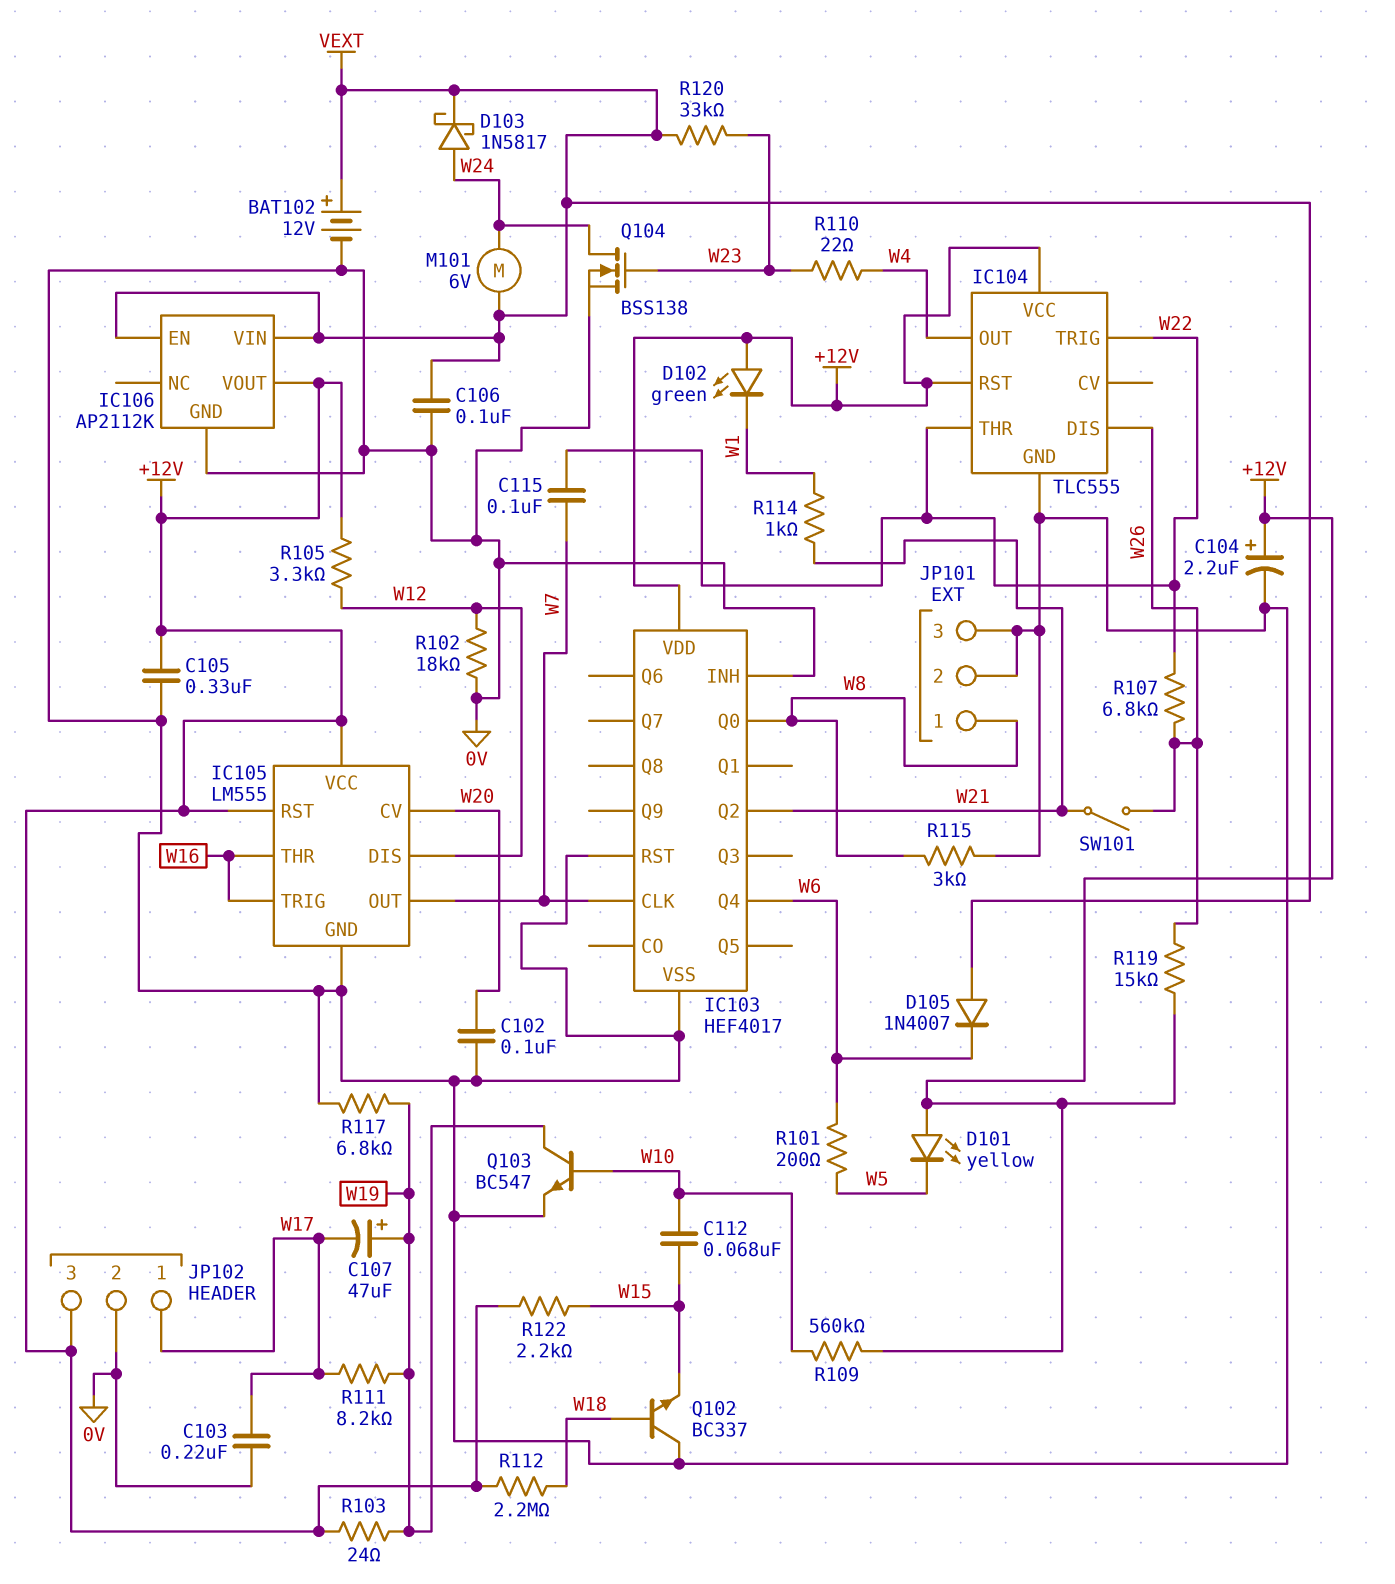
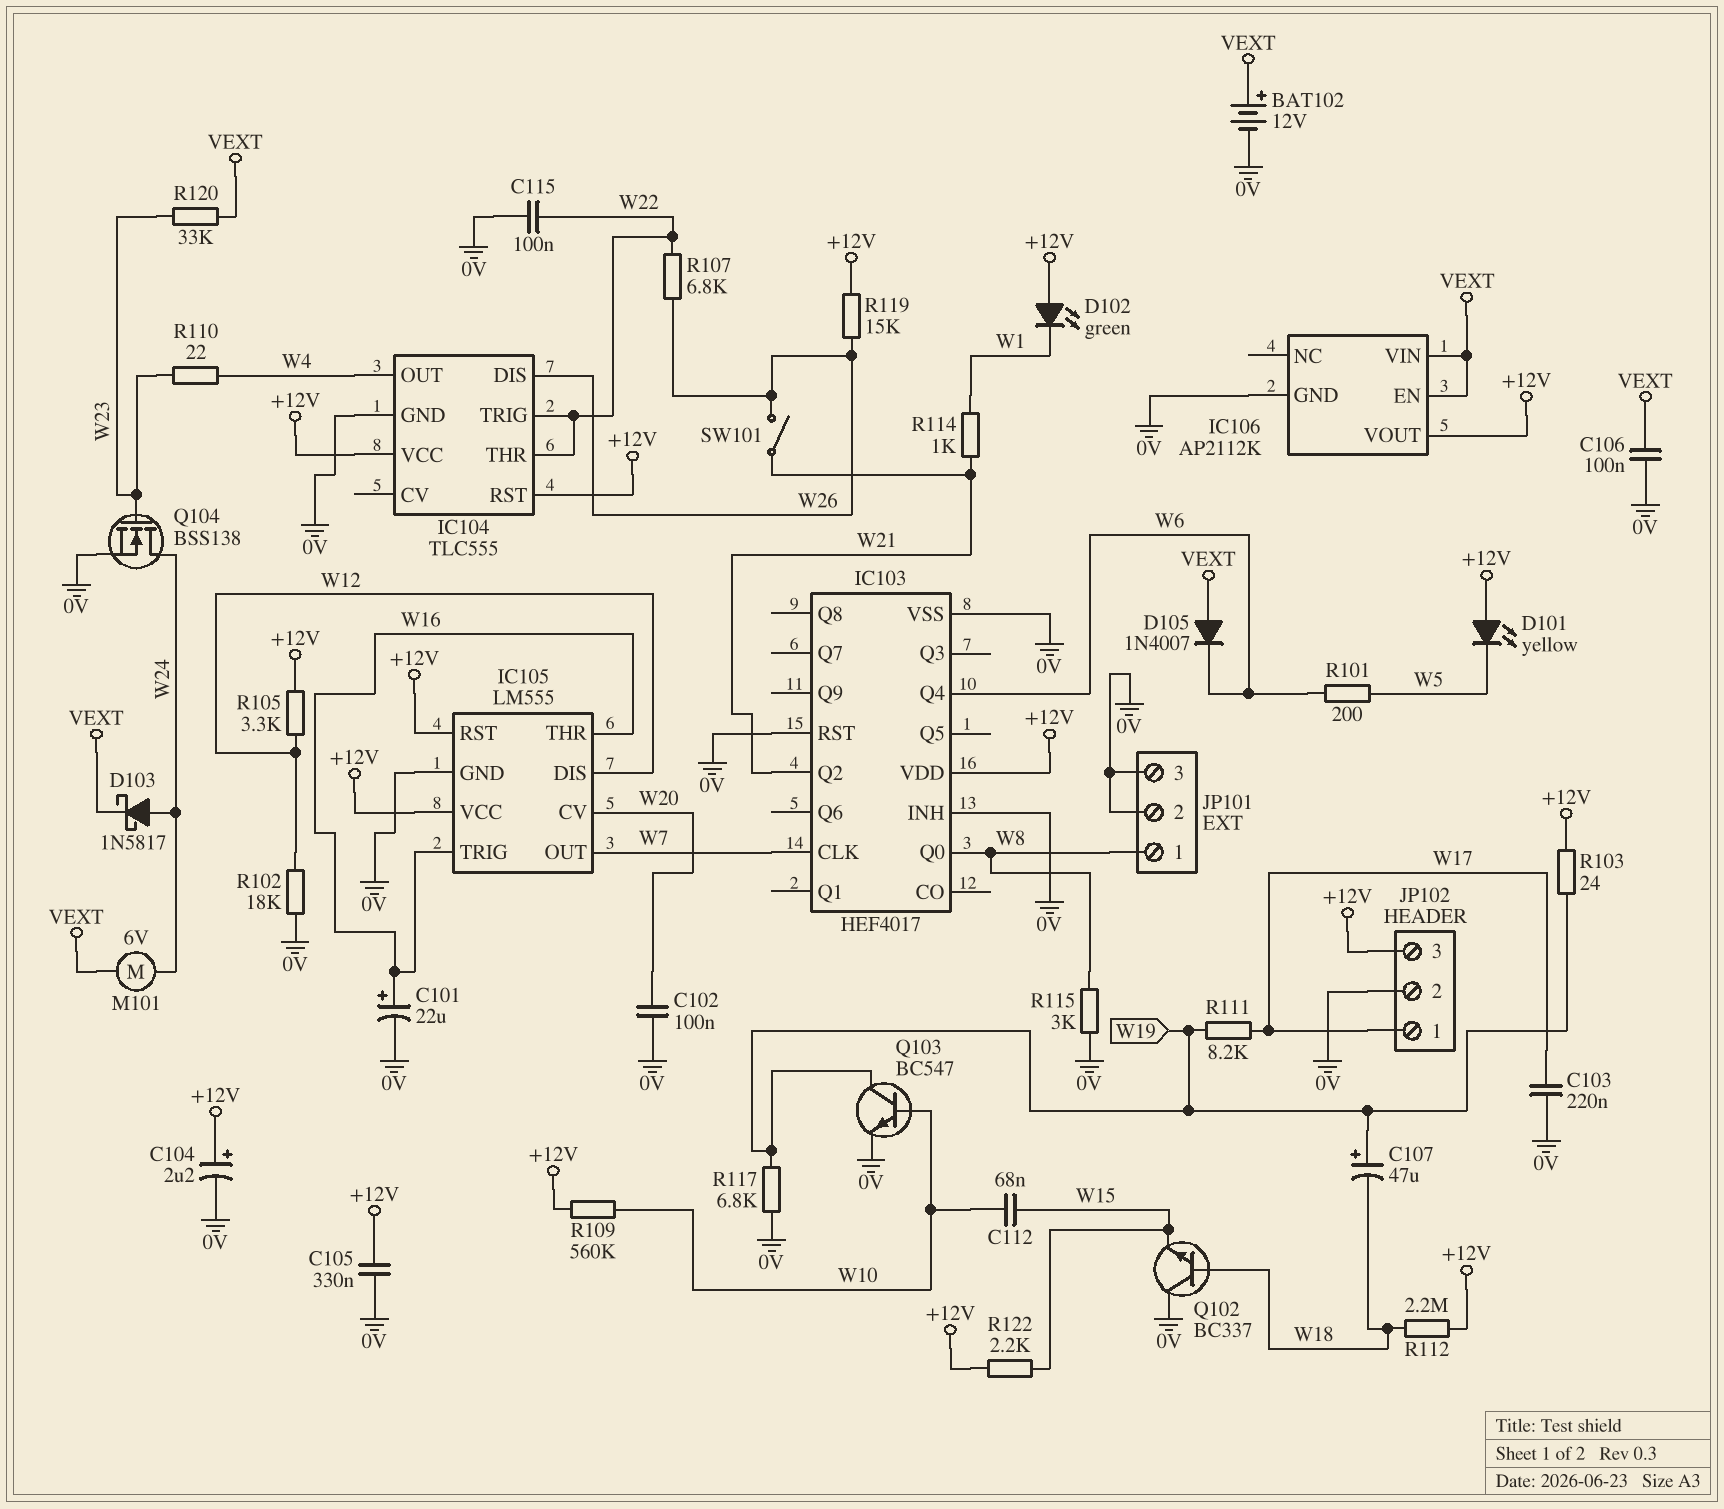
C101: none -> 22uF (plus W16, minus 0V)
C107: 47uF (plus W19, minus W17) -> 47uF (plus W19, minus W18)
C115: 100nF (W7, W22) -> 100nF (0V, W22)

